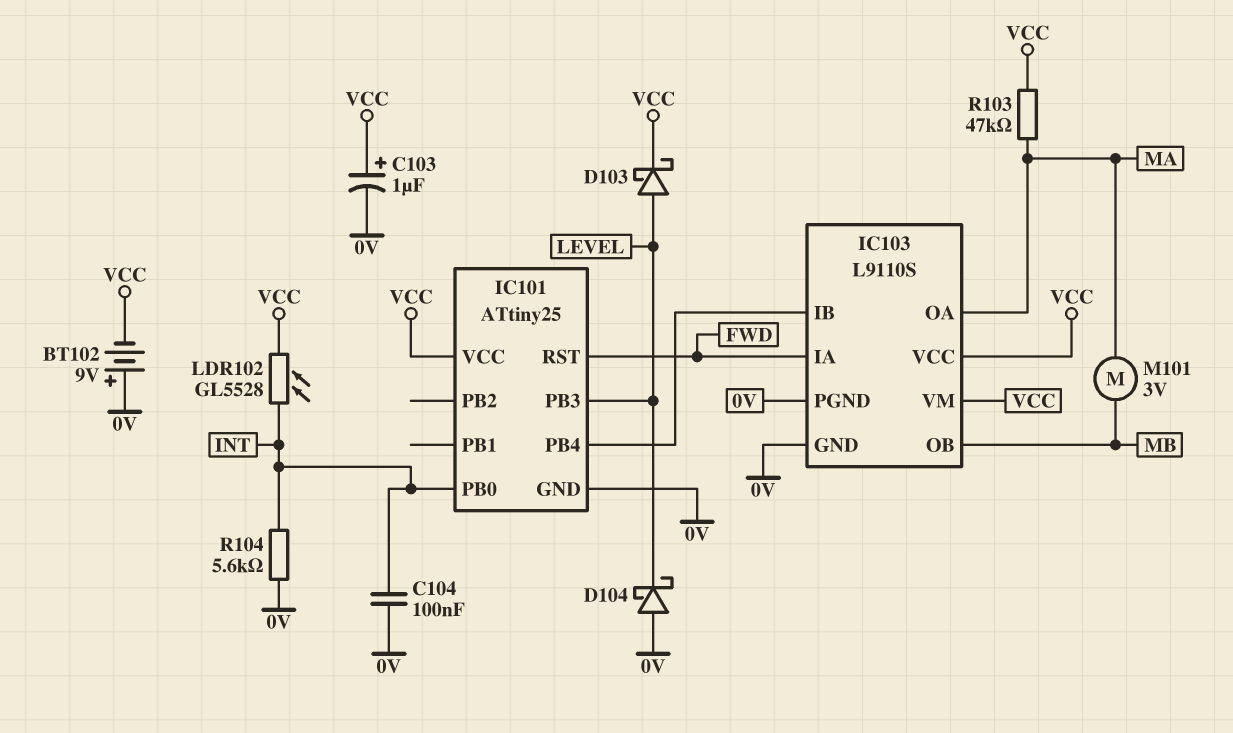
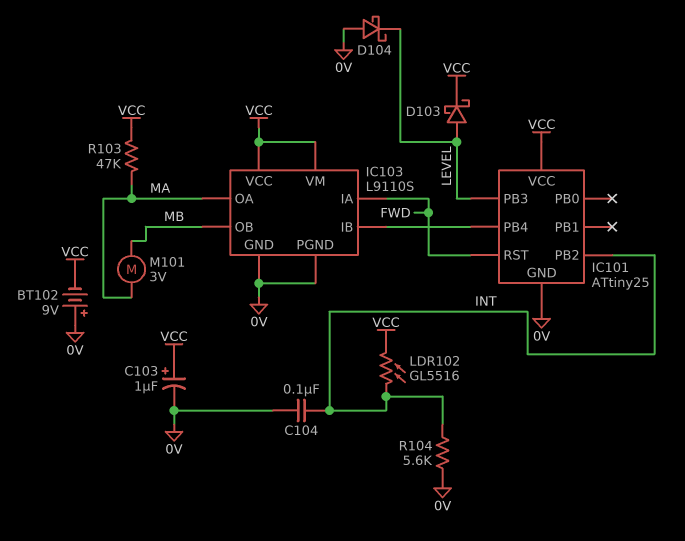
IC101 pin PB0: INT -> none
IC101 pin PB2: none -> INT
LDR102: GL5528 (INT, VCC) -> GL5516 (INT, VCC)

